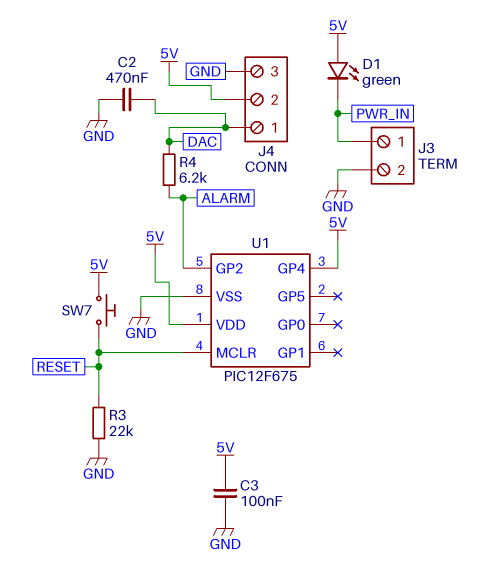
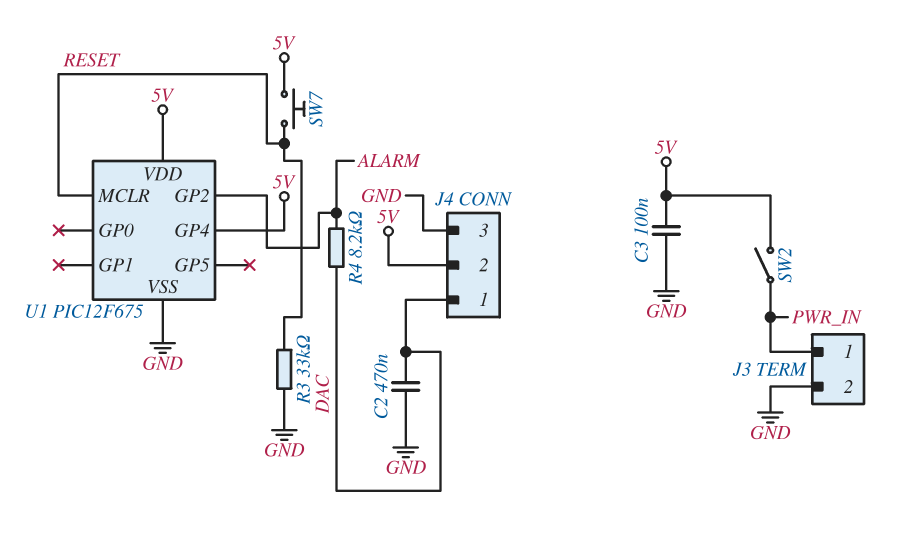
D1: LED green (A 5V, K PWR_IN) -> none
R3: 22k (GND, RESET) -> 33k (GND, RESET)
R4: 6.2k (ALARM, DAC) -> 8.2k (ALARM, DAC)
SW2: none -> switch (5V, PWR_IN)

